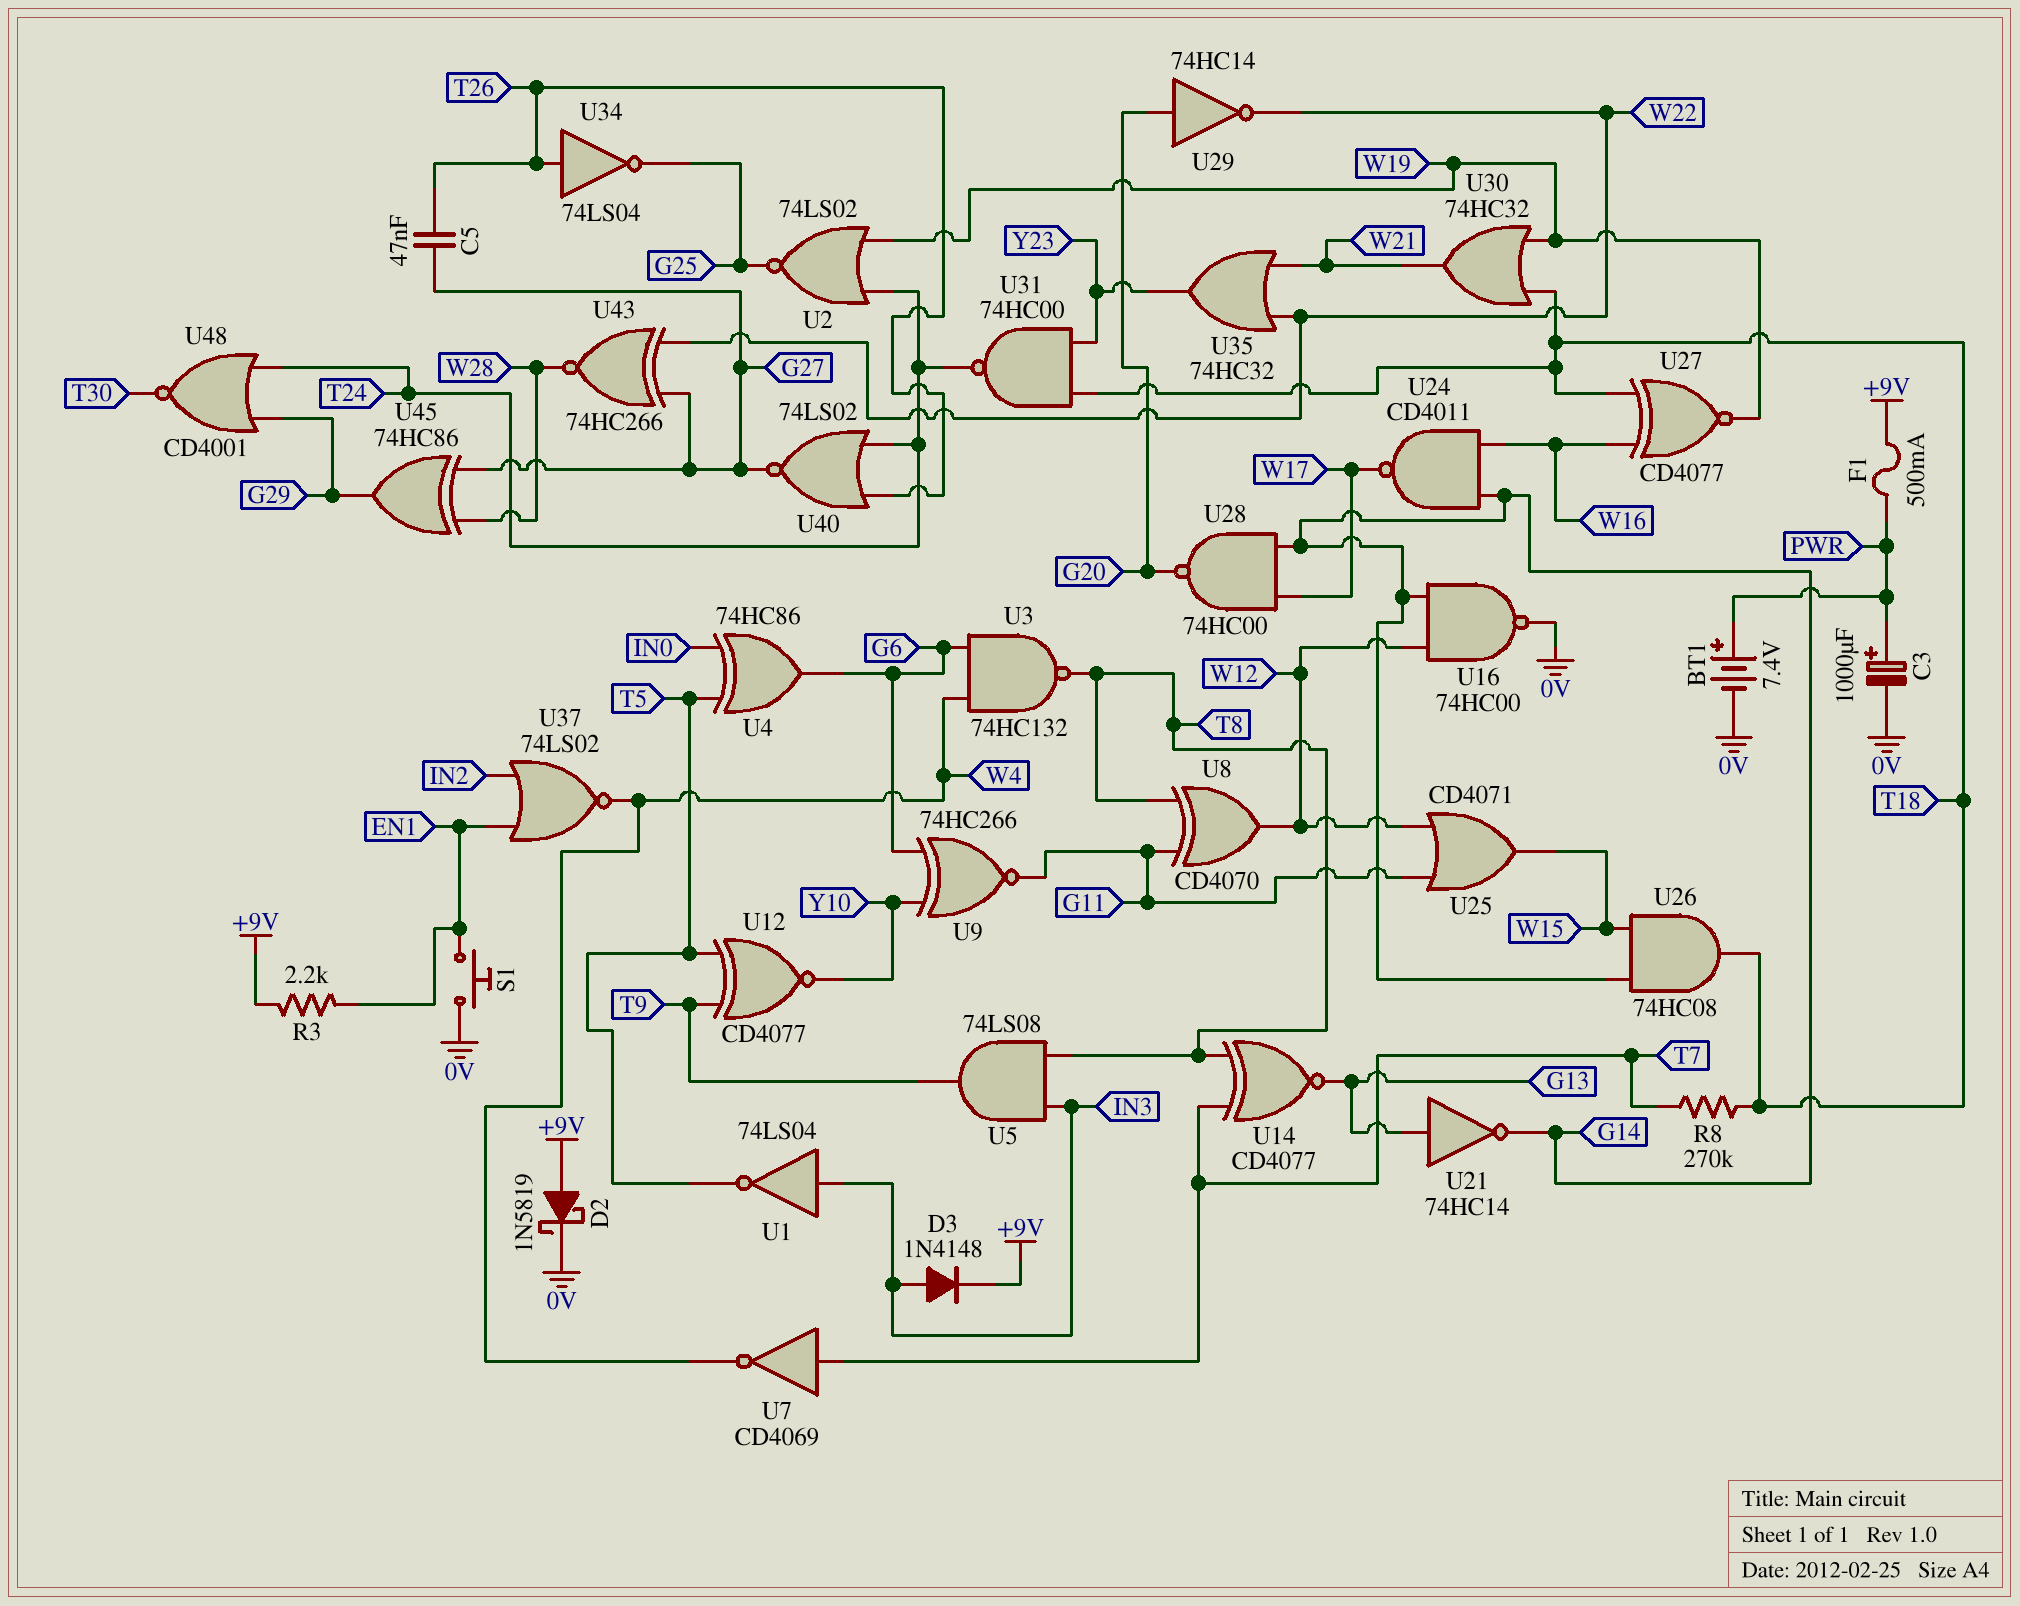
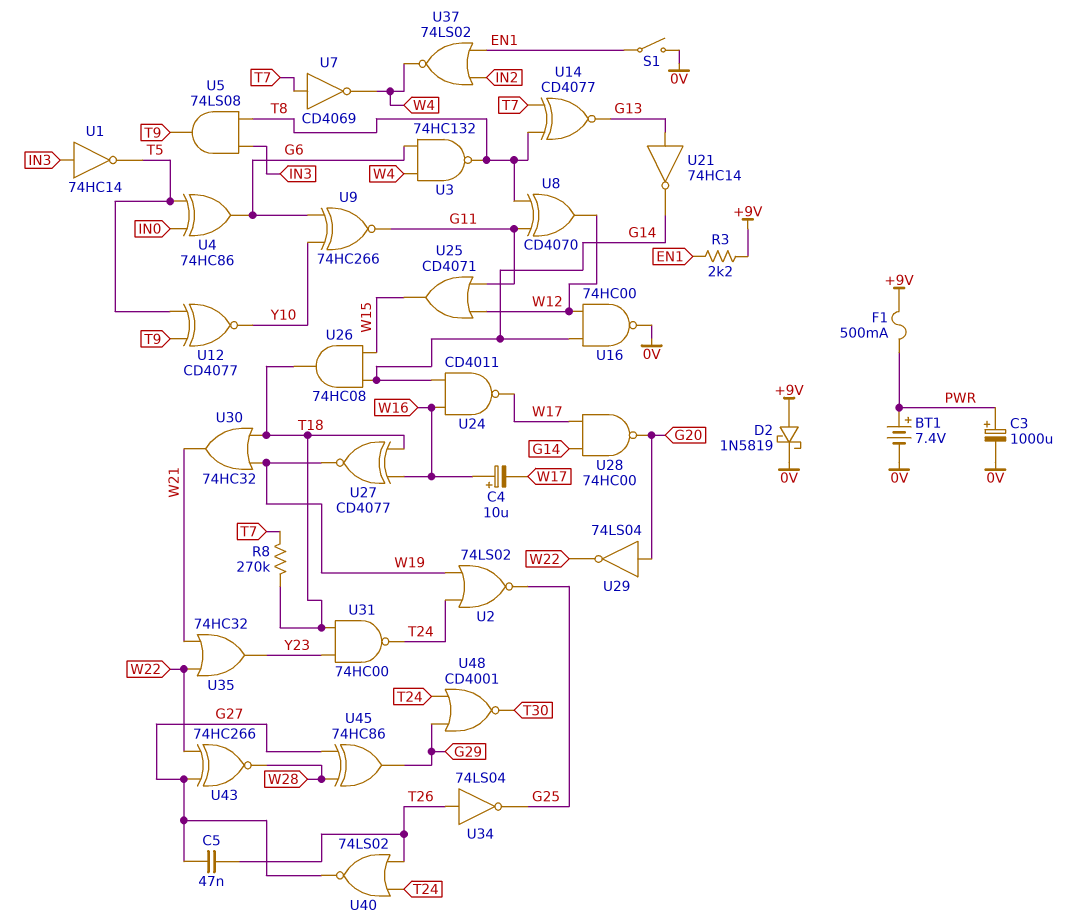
C4: none -> 10uF (plus W16, minus W17)
D3: diode 1N4148 (A IN3, K +9V) -> none
S1: button (0V, EN1) -> switch (0V, EN1)
U1: NOT 74LS04 (in IN3, out T5) -> NOT 74HC14 (in IN3, out T5)
U29: NOT 74HC14 (in G20, out W22) -> NOT 74LS04 (in G20, out W22)

